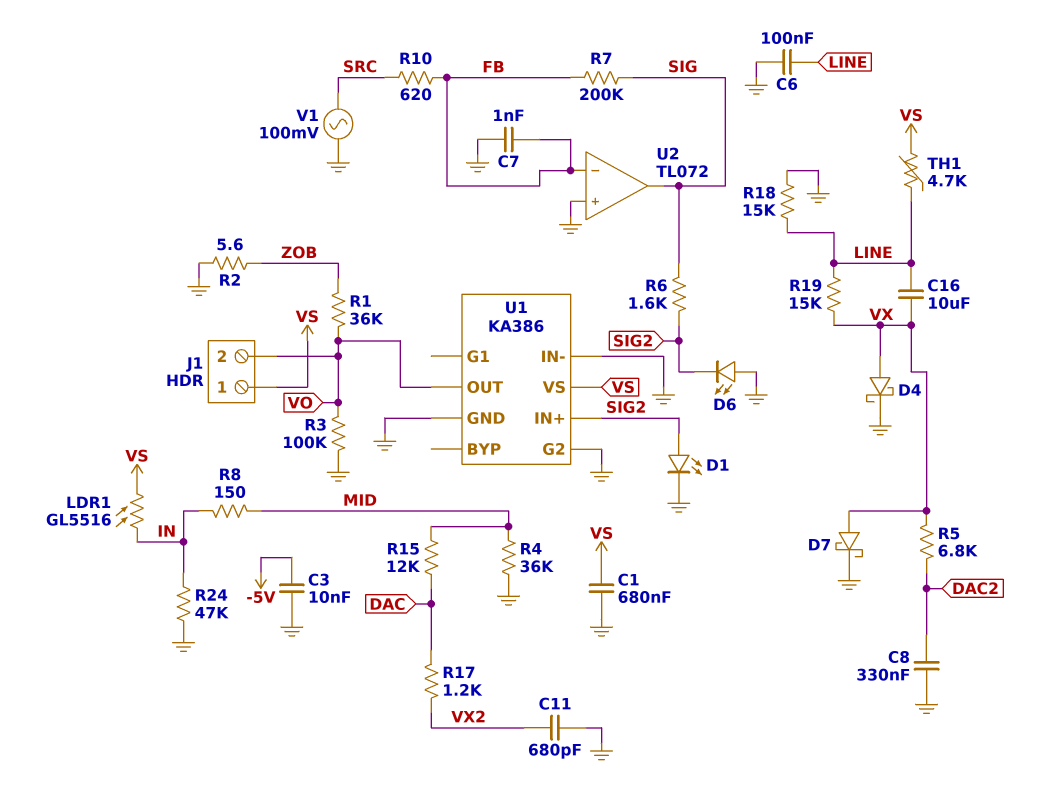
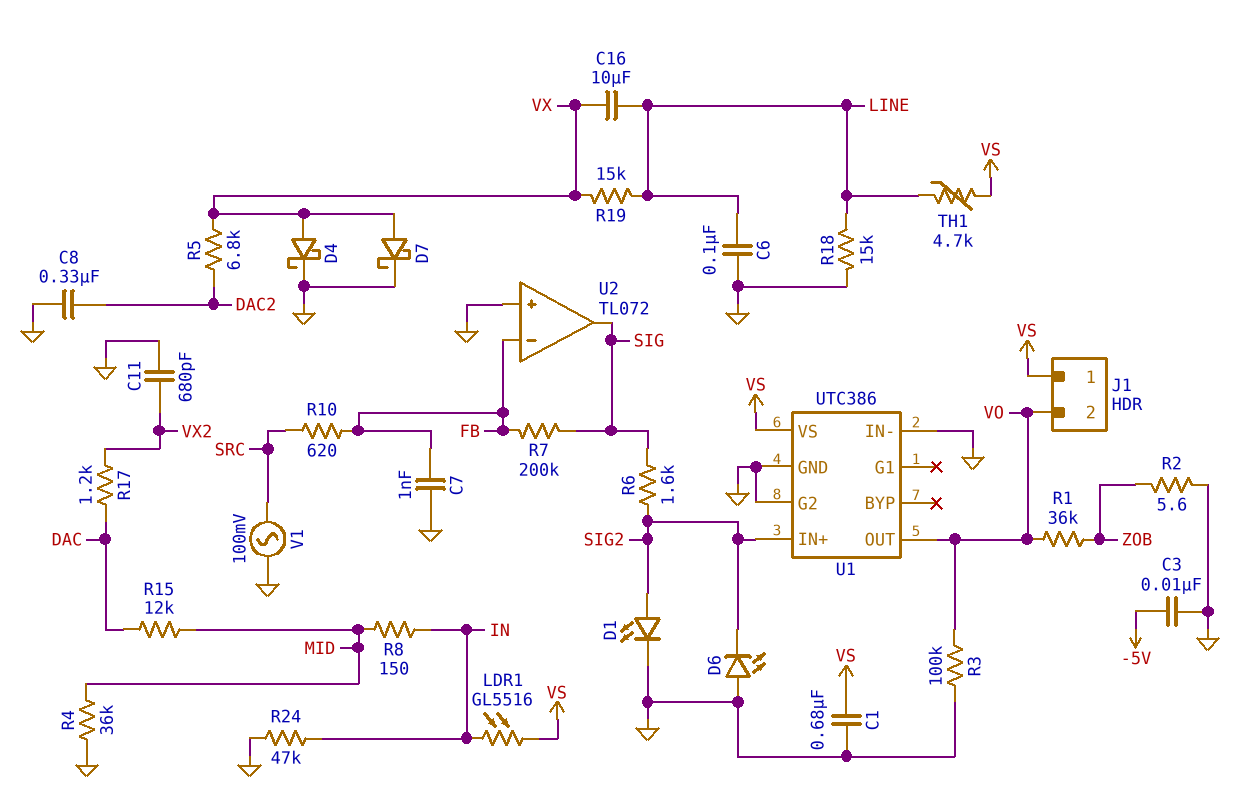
U1: KA386 -> UTC386

